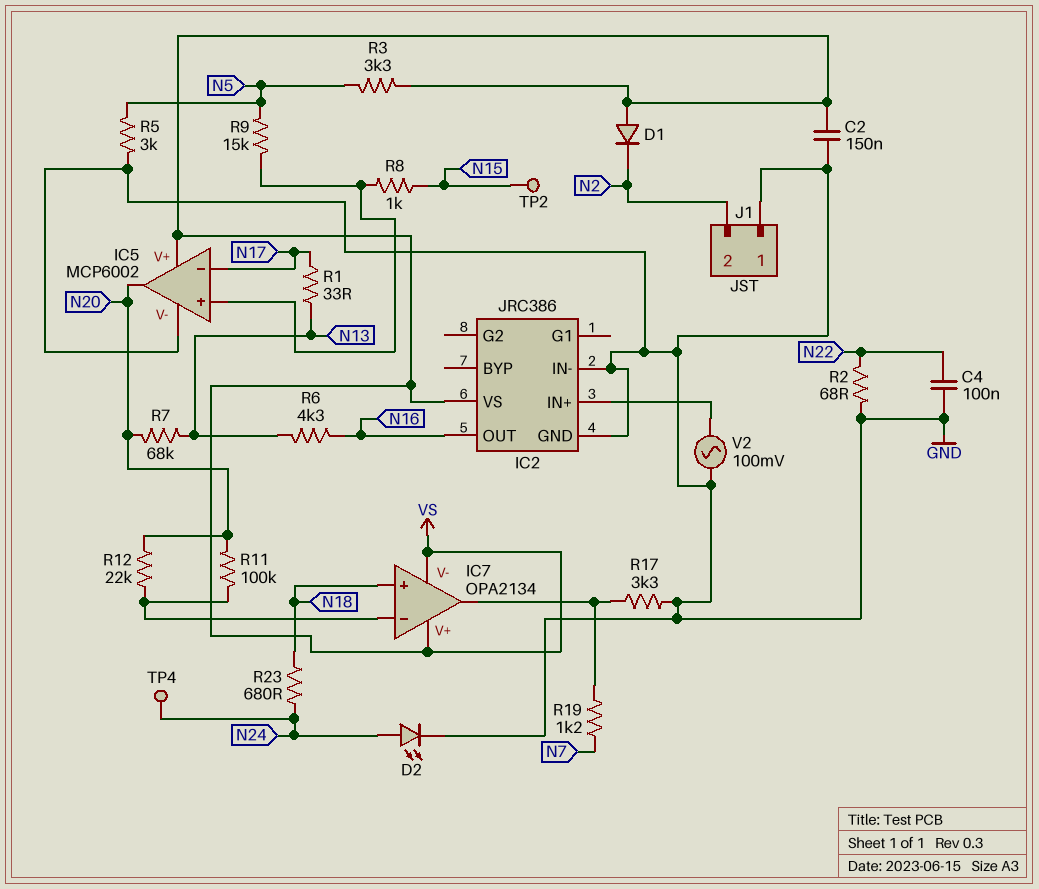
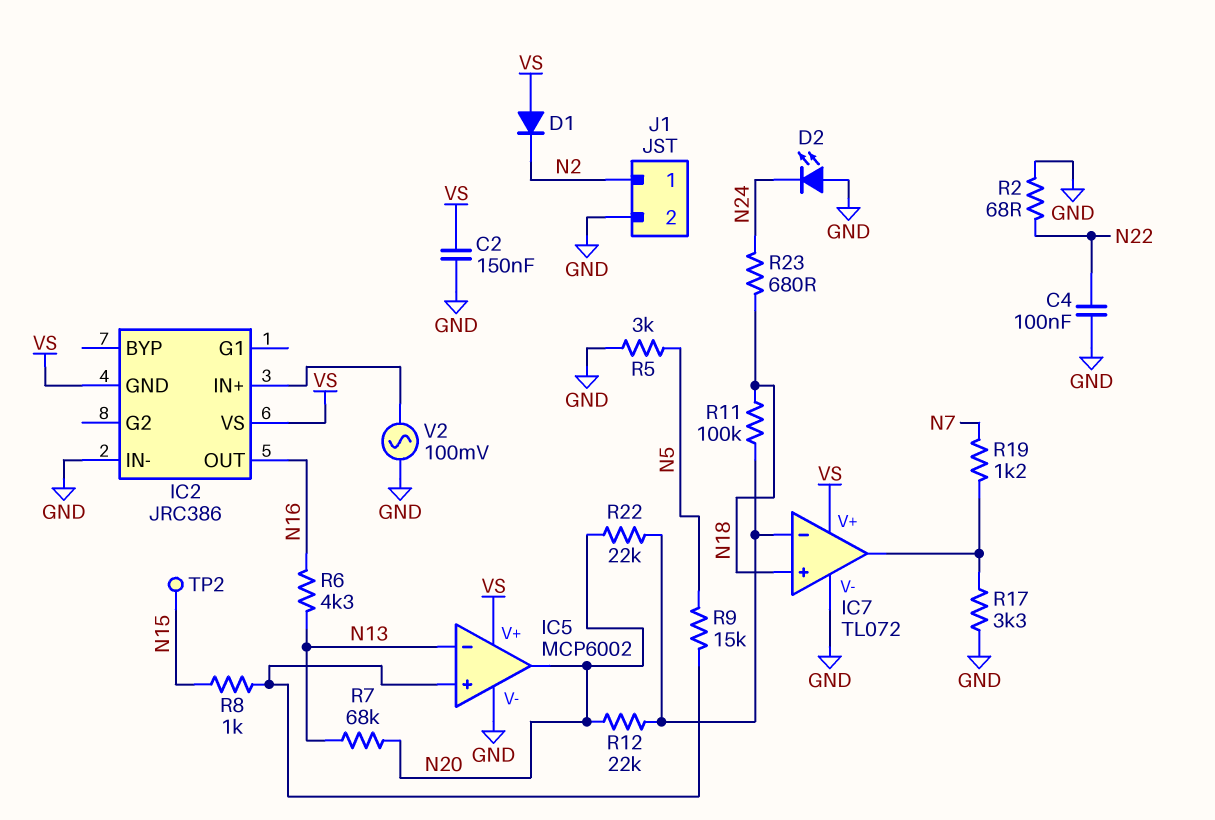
D2: LED (A N24, K GND) -> LED (A GND, K N24)
IC2 pin GND: GND -> VS
IC5 pin in-: N17 -> N13
IC7: OPA2134 -> TL072
IC7 pin V-: VS -> GND
J1 pin 1: GND -> N2
J1 pin 2: N2 -> GND
R1: 33 (N13, N17) -> none
R3: 3.3k (N5, VS) -> none
R11: 100k (IC7/in-, N20) -> 100k (IC7/in-, N18)
R22: none -> 22k (IC7/in-, N20)
TP4: test point (N24) -> none

